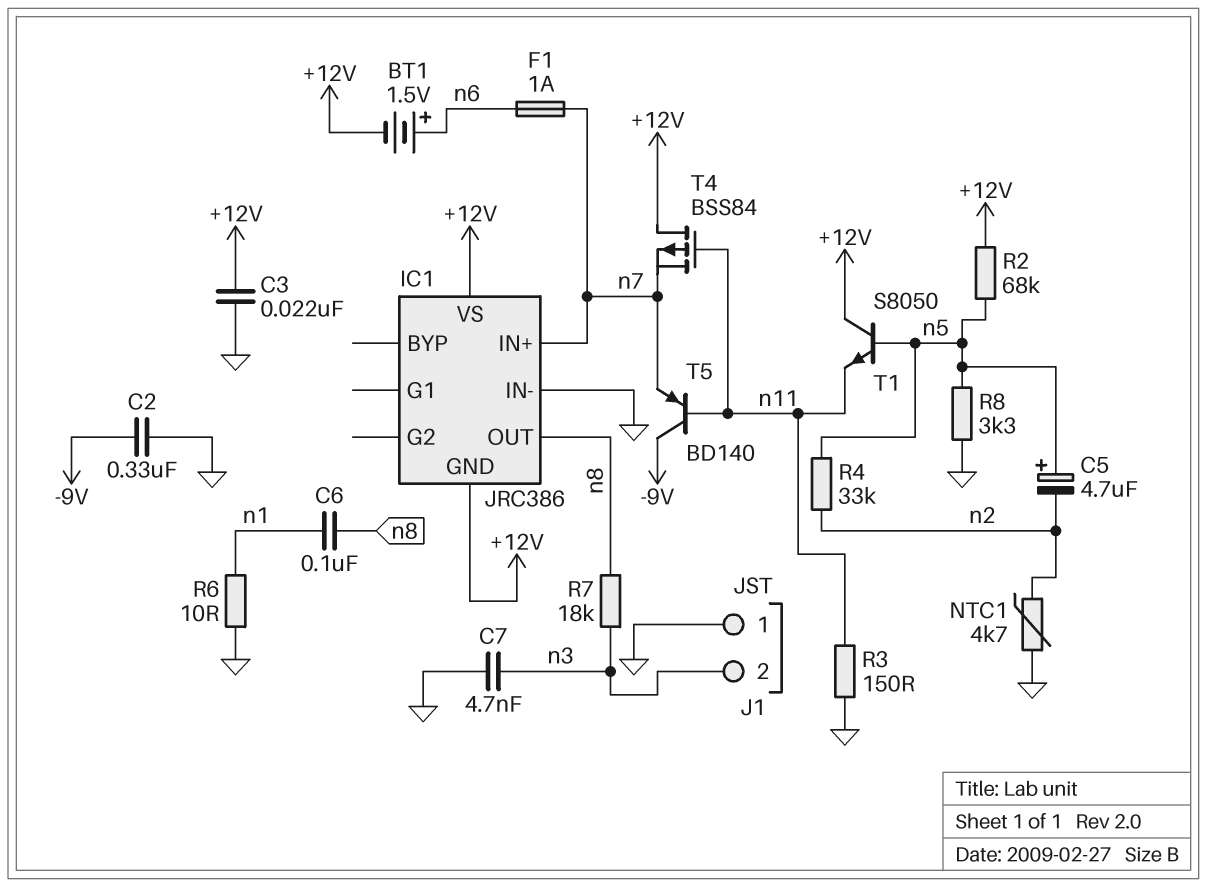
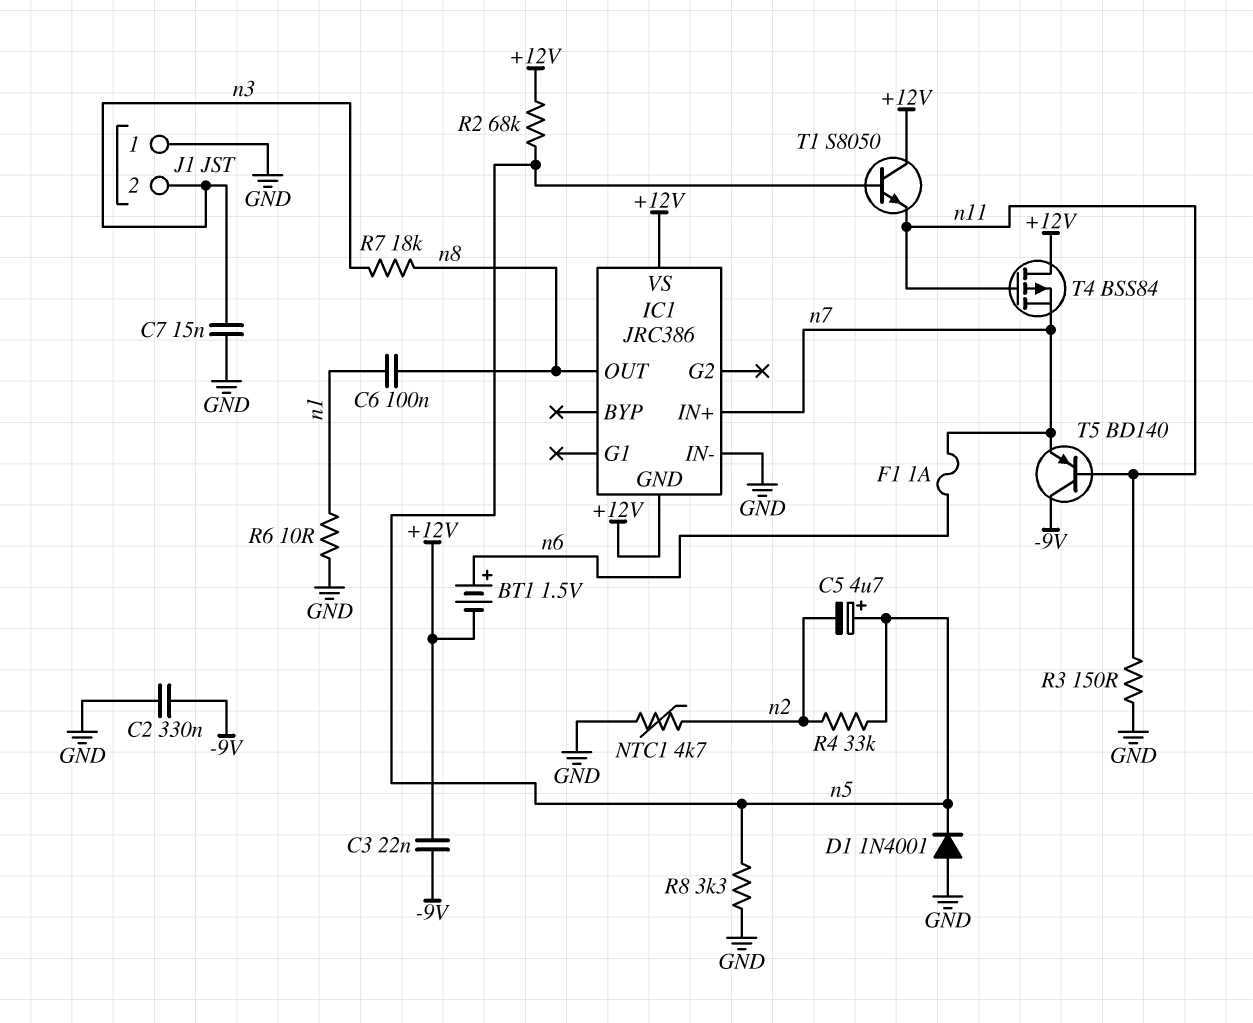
C3: 22nF (+12V, GND) -> 22nF (+12V, -9V)
C7: 4.7nF (GND, n3) -> 15nF (GND, n3)
D1: none -> diode 1N4001 (A GND, K n5)

